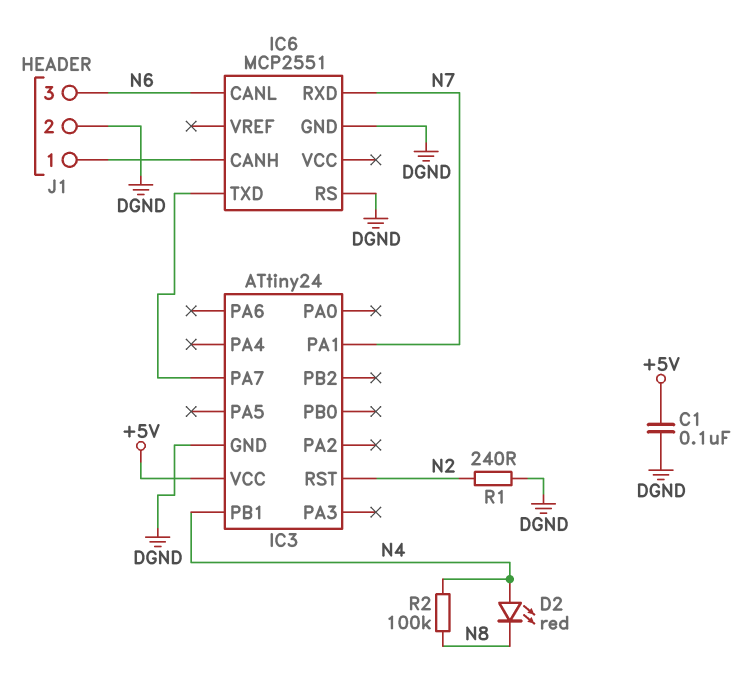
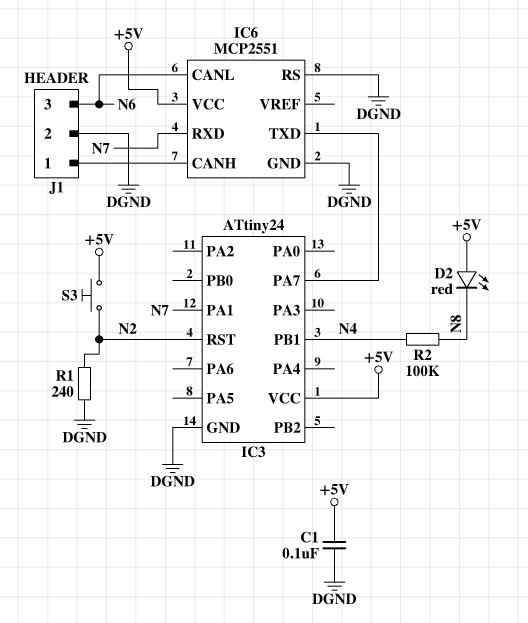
D2: LED red (A N4, K N8) -> LED red (A +5V, K N8)
IC6 pin VCC: none -> +5V
S3: none -> button (+5V, N2)

